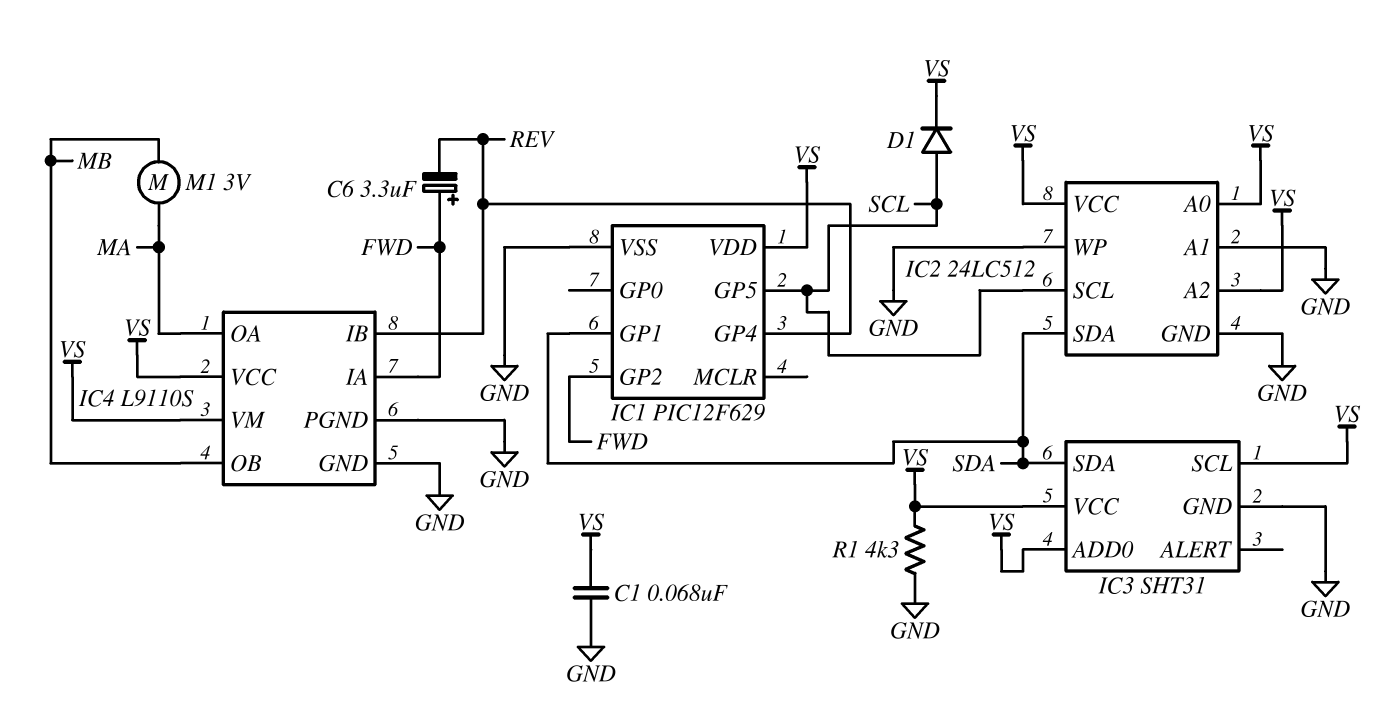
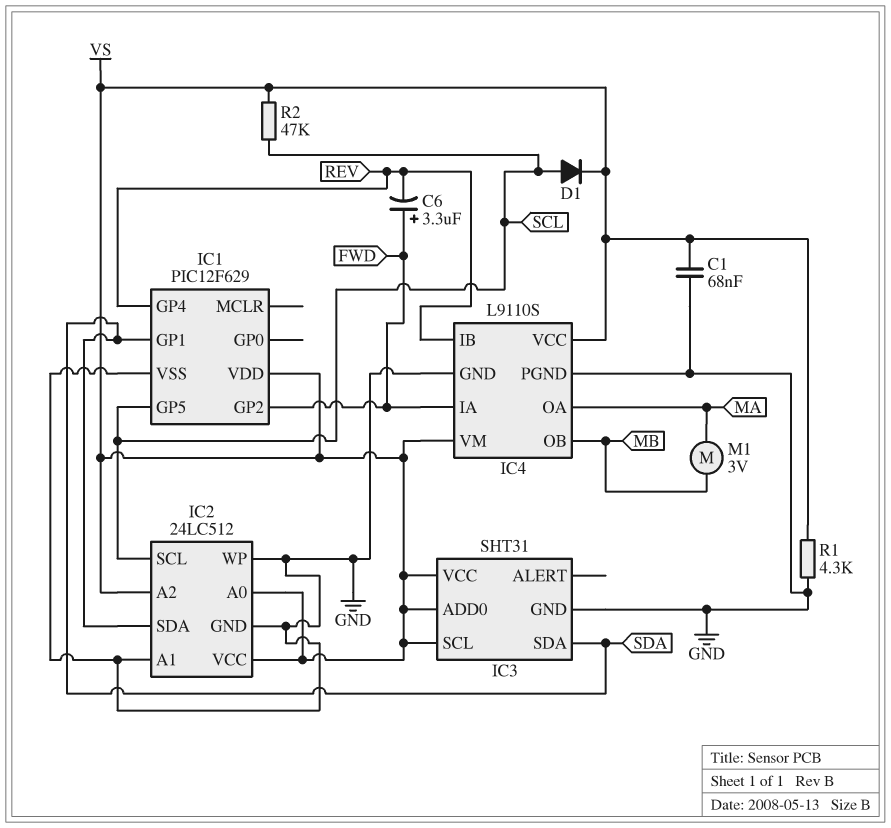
R2: none -> 47k (SCL, VS)

